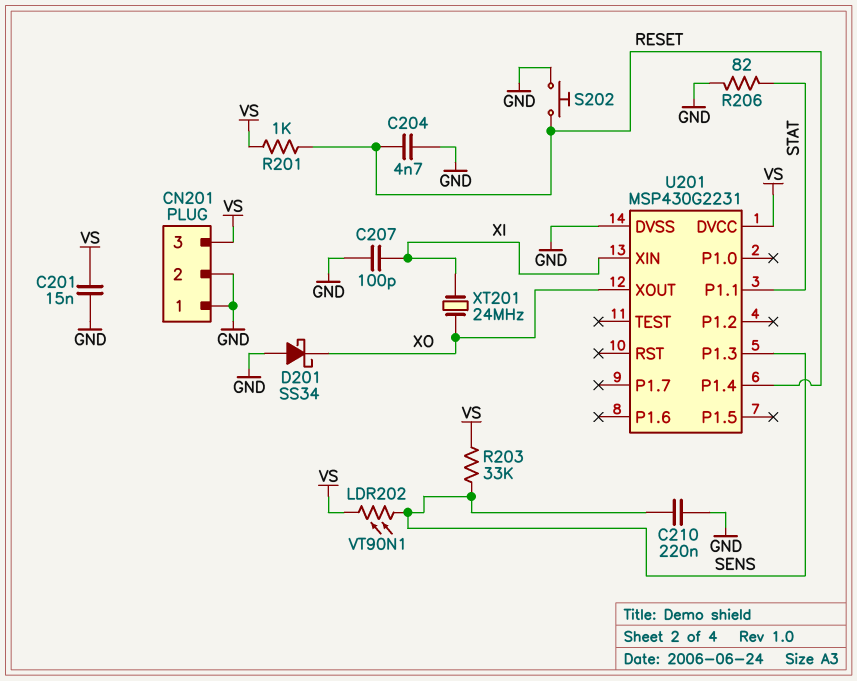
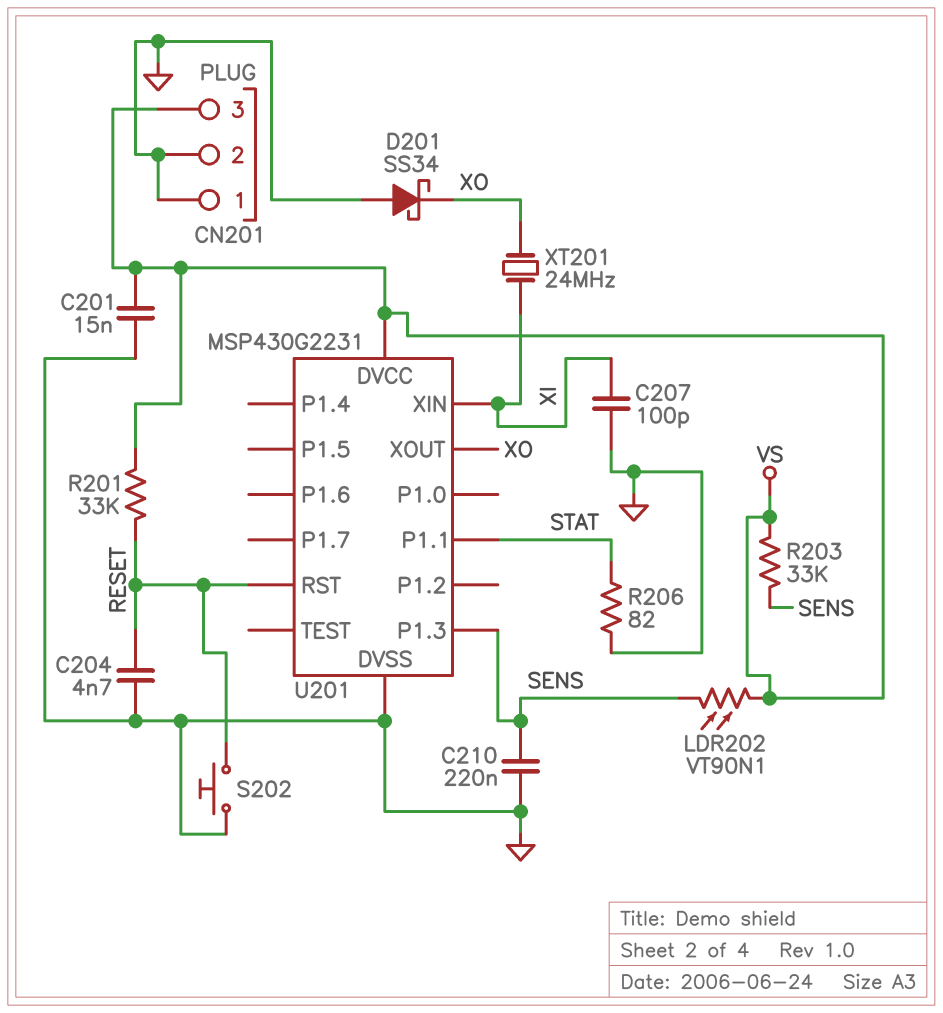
R201: 1k (RESET, VS) -> 33k (RESET, VS)
U201 pin P1.4: RESET -> none
U201 pin RST: none -> RESET

